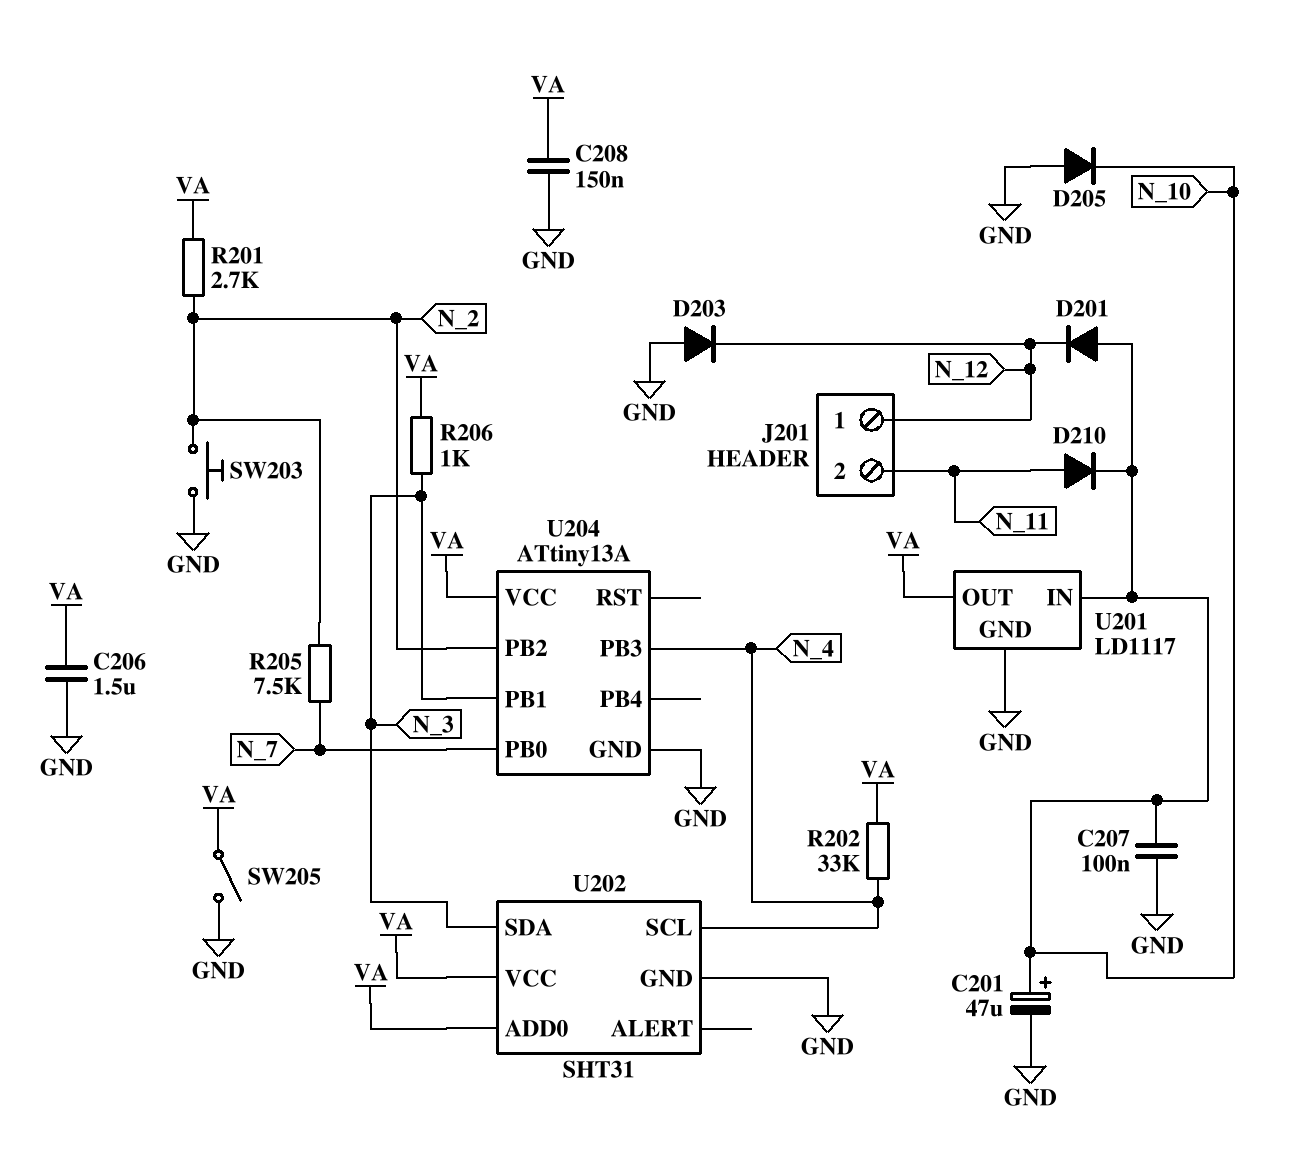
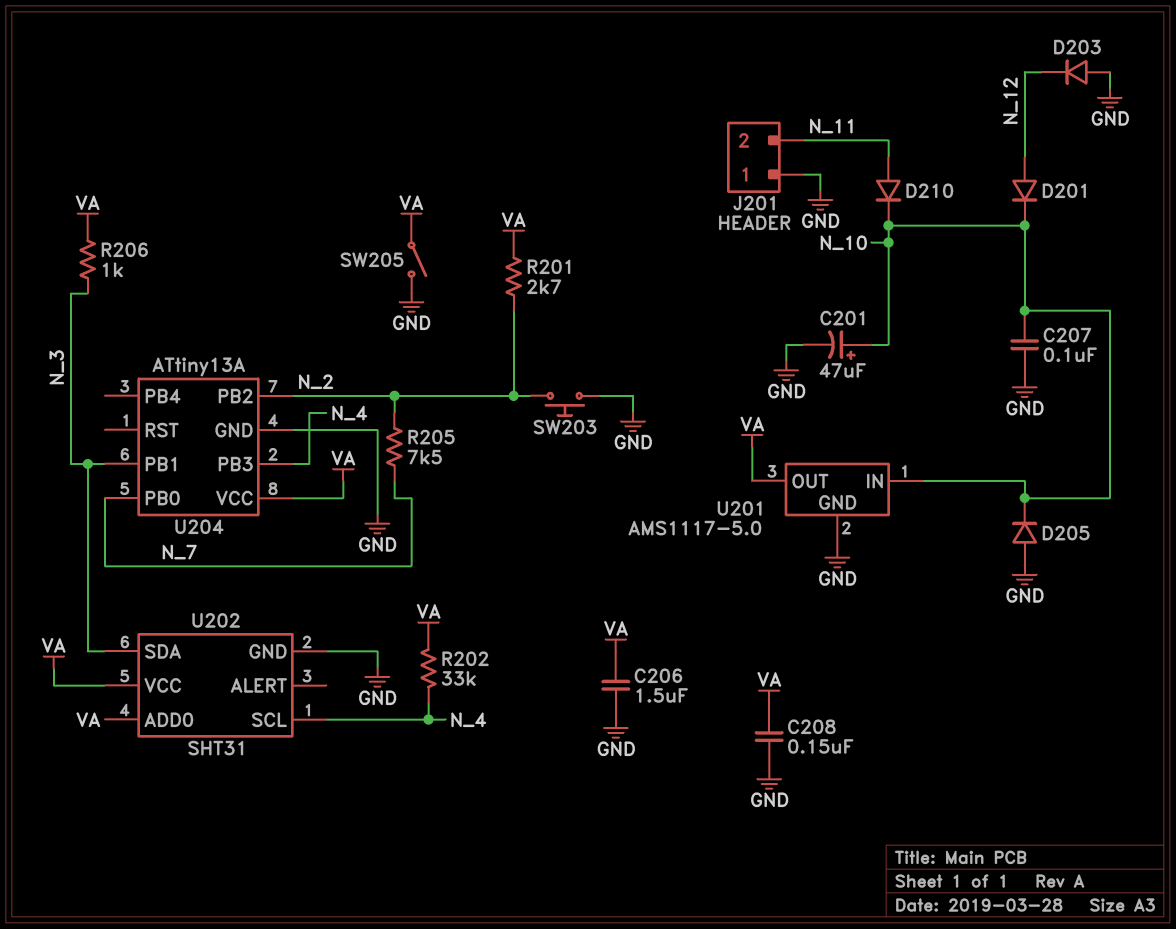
D201: diode (A N_10, K N_12) -> diode (A N_12, K N_10)
J201 pin 1: N_12 -> GND
U201: LD1117 -> AMS1117-5.0

